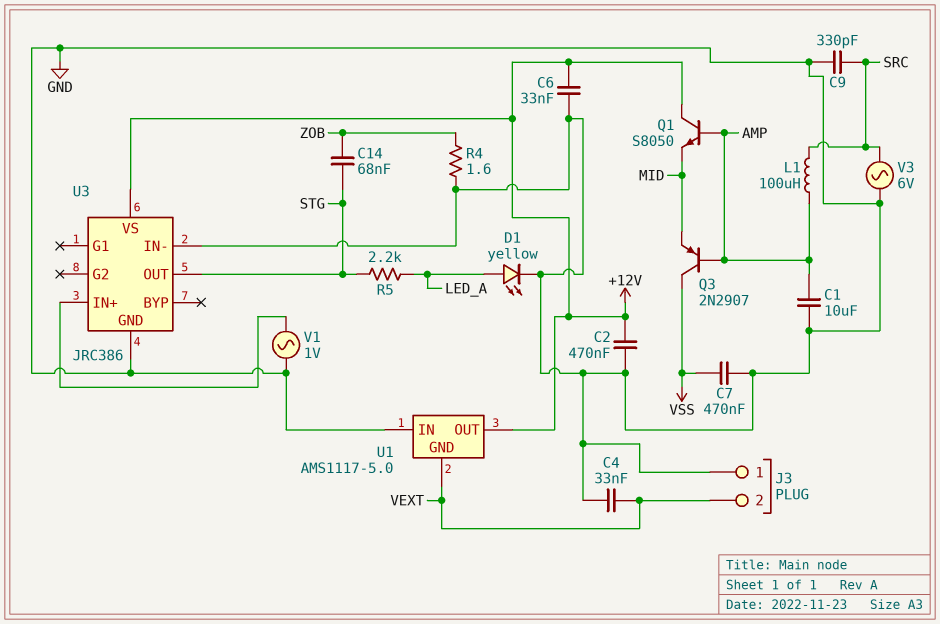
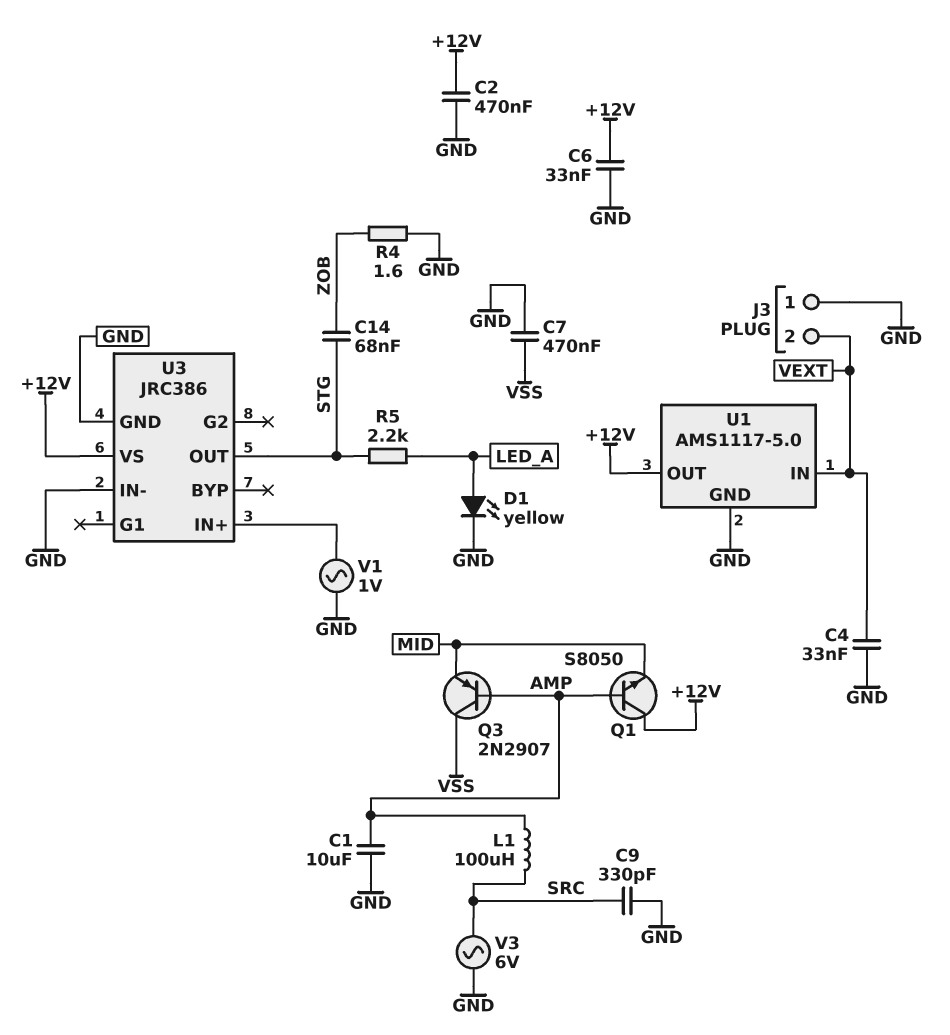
U1 pin GND: VEXT -> GND
U1 pin IN: GND -> VEXT

